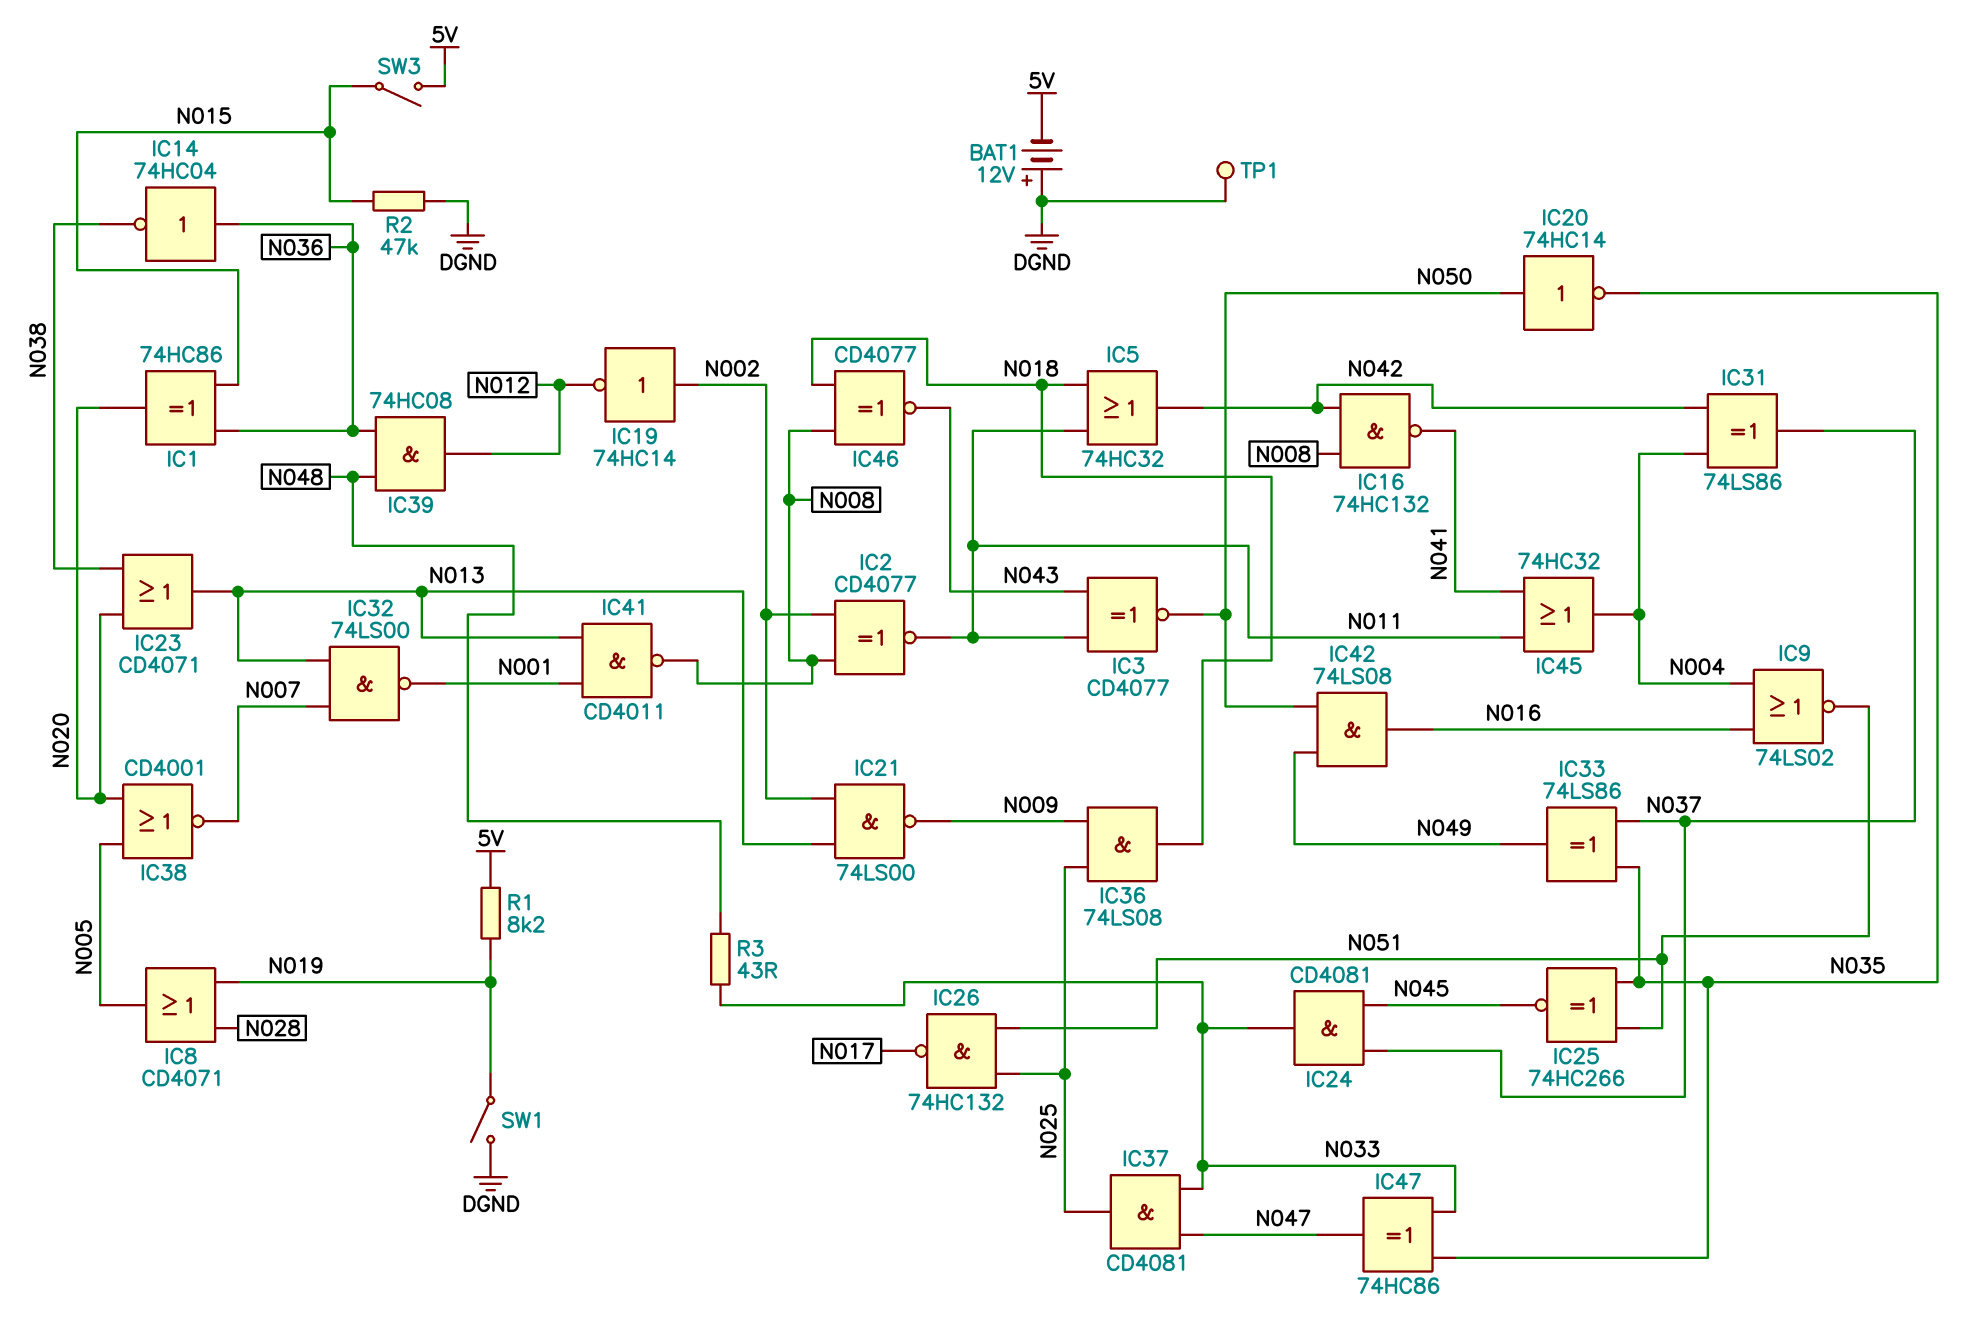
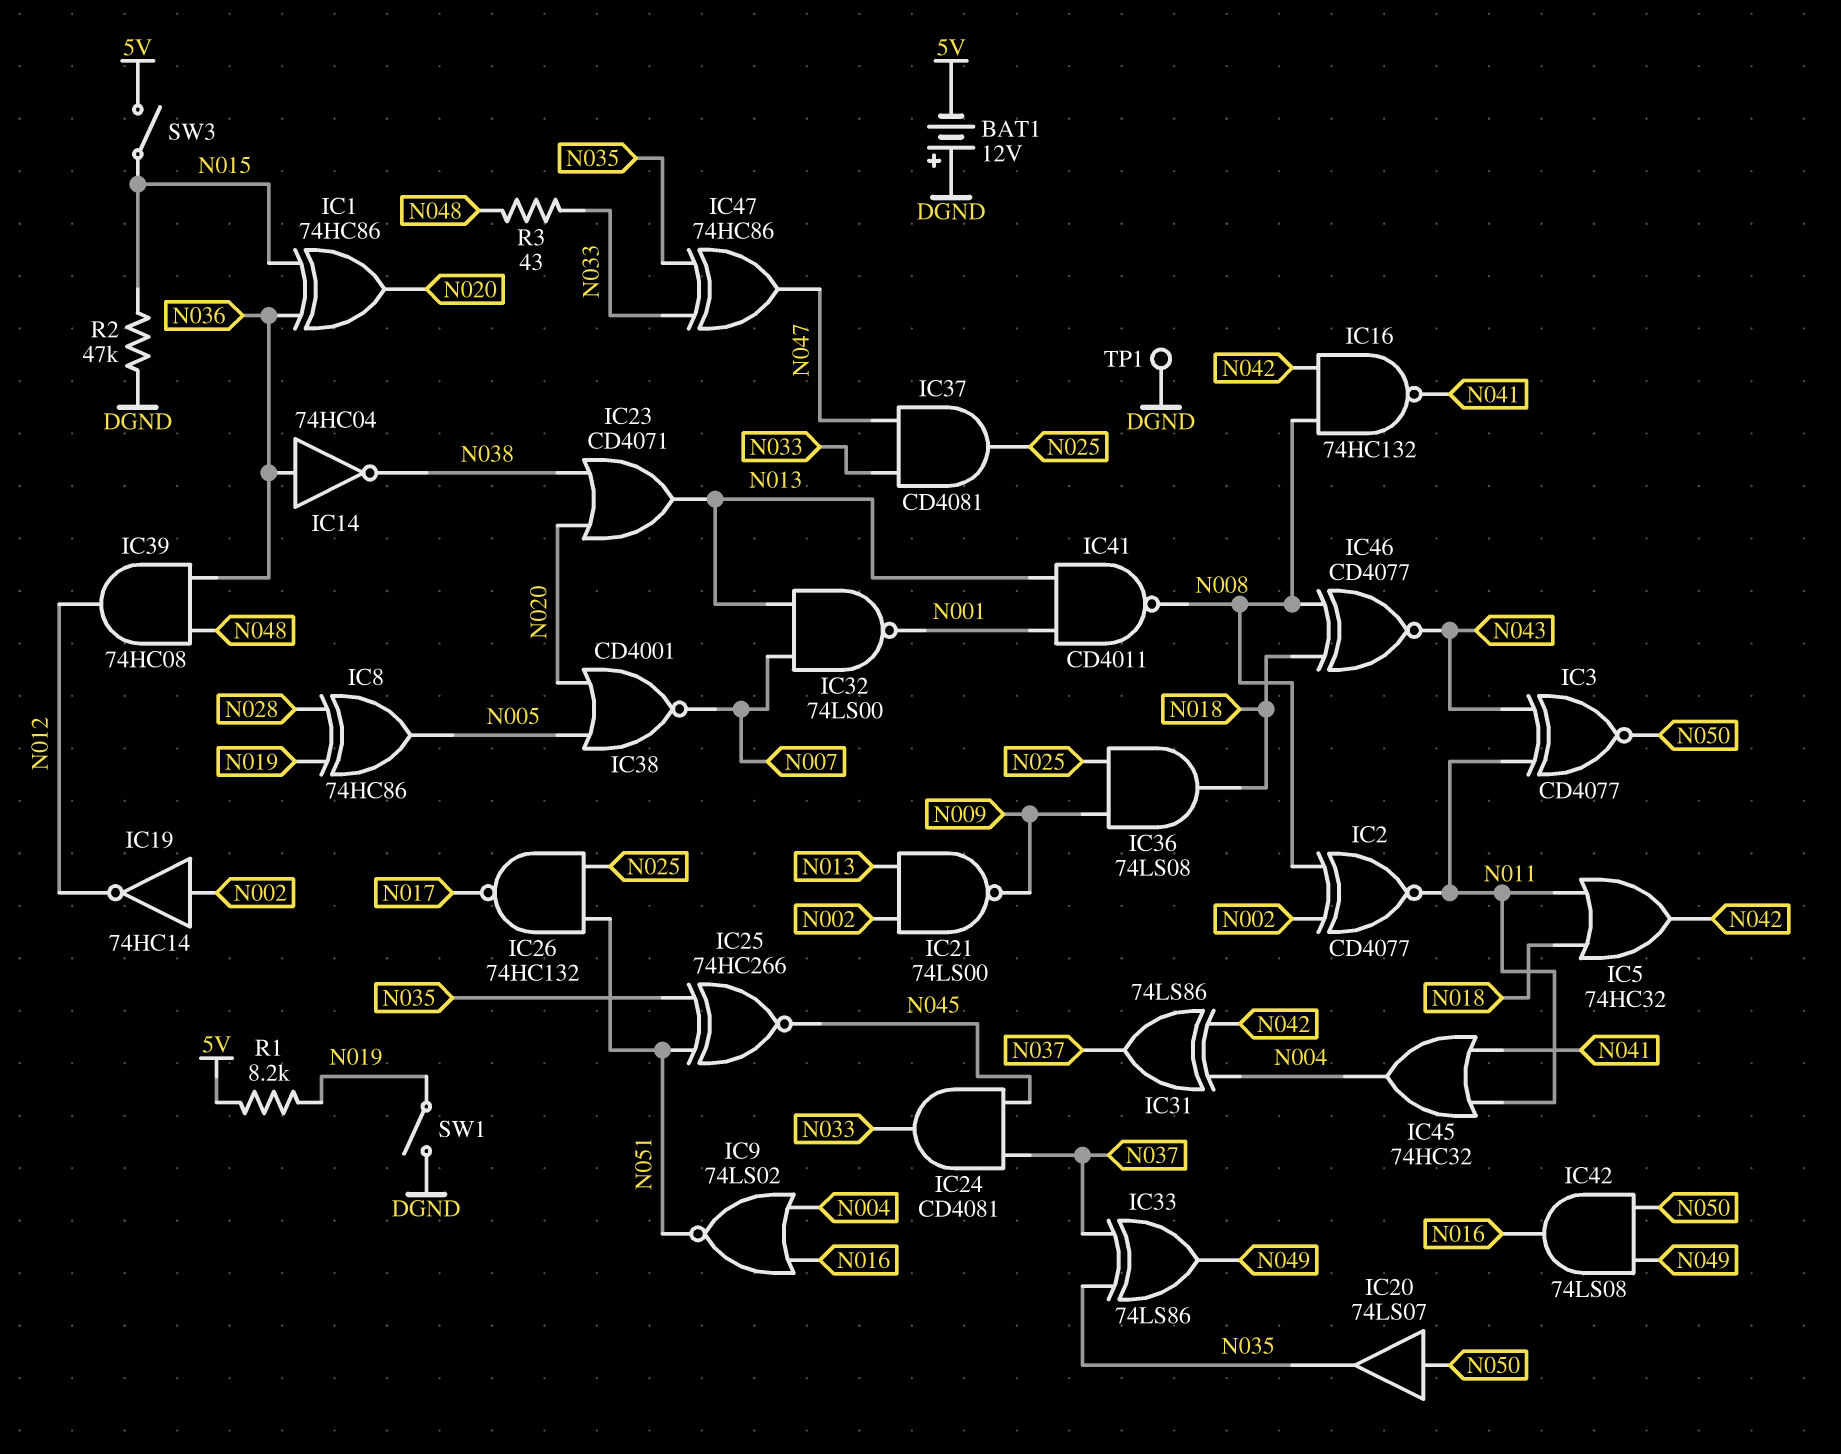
IC8: OR CD4071 (in N019, in N028, out N005) -> XOR 74HC86 (in N019, in N028, out N005)
IC20: NOT 74HC14 (in N050, out N035) -> buffer 74LS07 (in N050, out N035)

